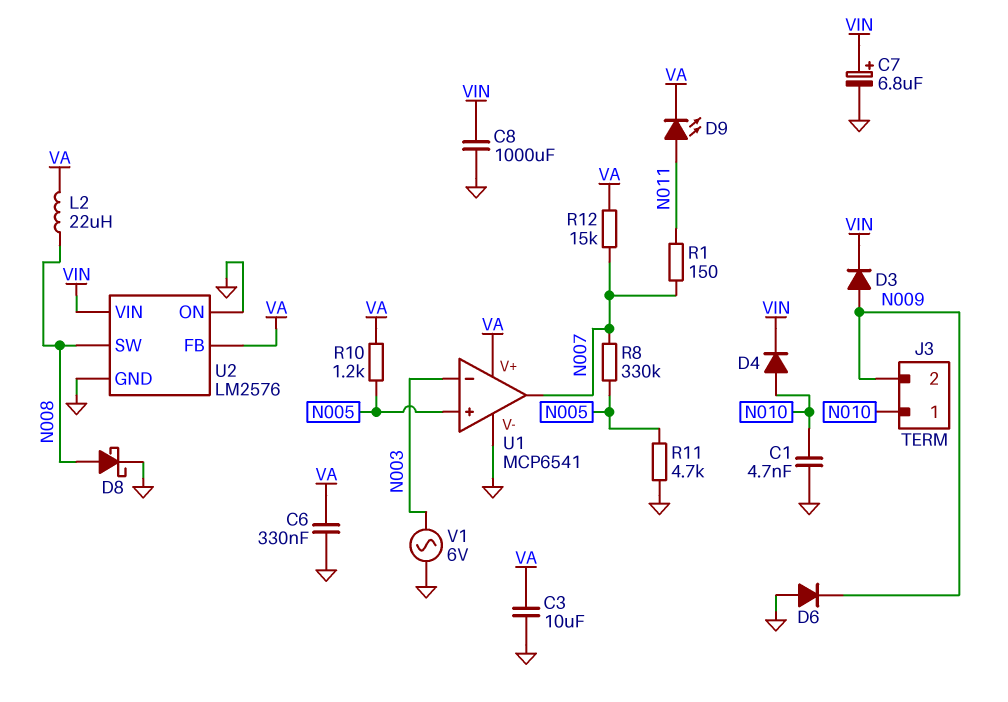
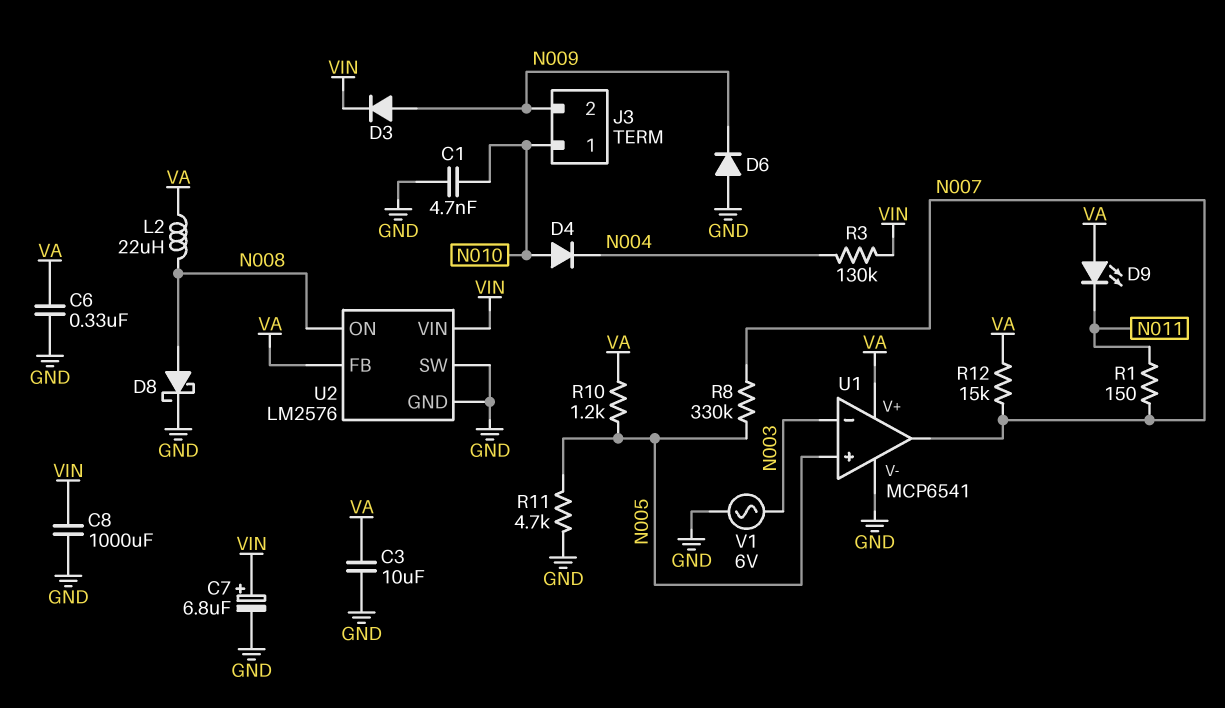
D4: diode (A N010, K VIN) -> diode (A N010, K N004)
D9: LED (A N011, K VA) -> LED (A VA, K N011)
R3: none -> 130k (N004, VIN)
U2 pin ON: GND -> N008
U2 pin SW: N008 -> GND

